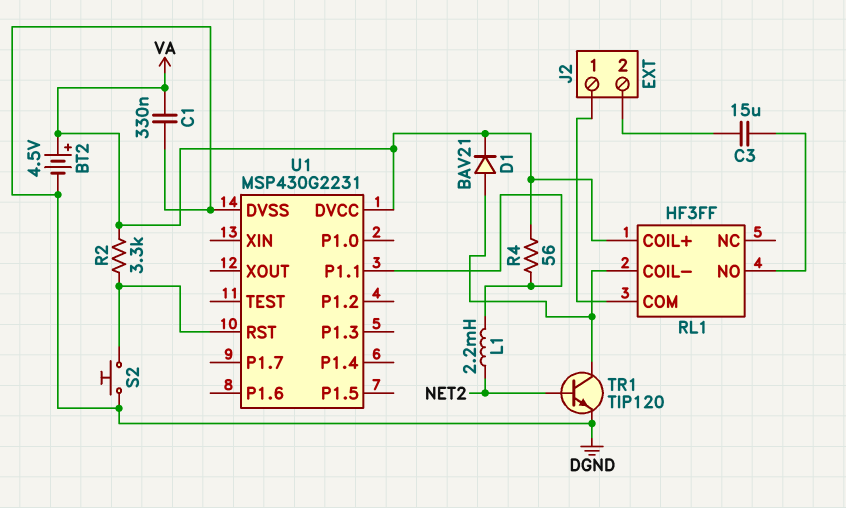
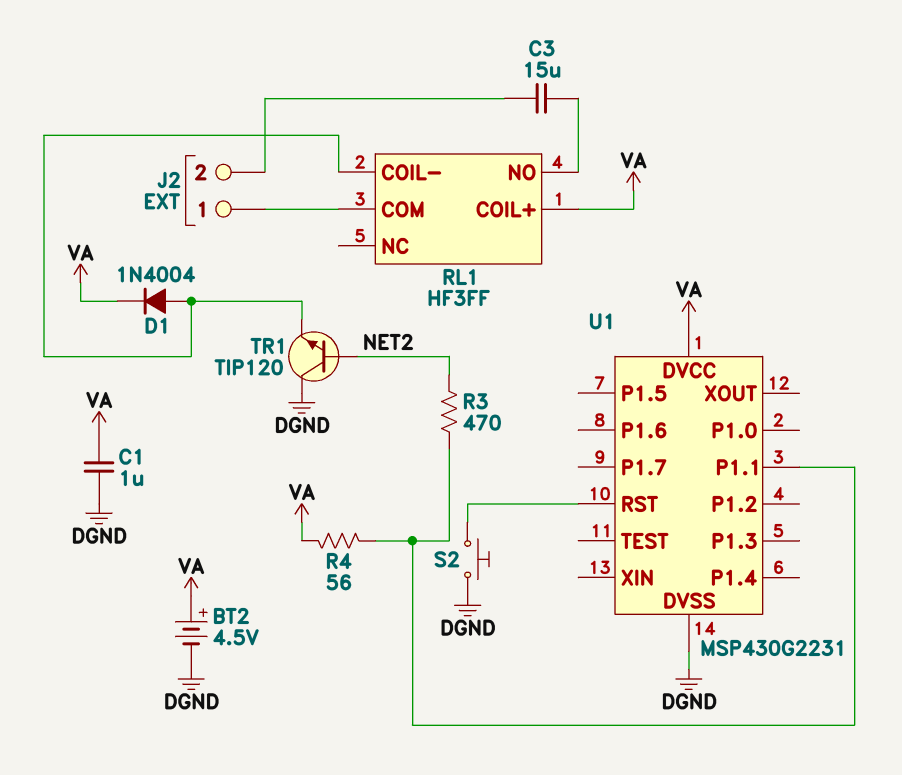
C1: 330nF (DGND, VA) -> 1uF (DGND, VA)
D1: diode BAV21 (A RL1/COIL-, K VA) -> diode 1N4004 (A RL1/COIL-, K VA)
L1: 2.2mH (NET2, U1/P1.1) -> none
R2: 3.3k (U1/RST, VA) -> none
R3: none -> 470 (NET2, U1/P1.1)
TR1: NPN TIP120 (B NET2, C RL1/COIL-, E DGND) -> NPN TIP120 (B NET2, C DGND, E RL1/COIL-)

